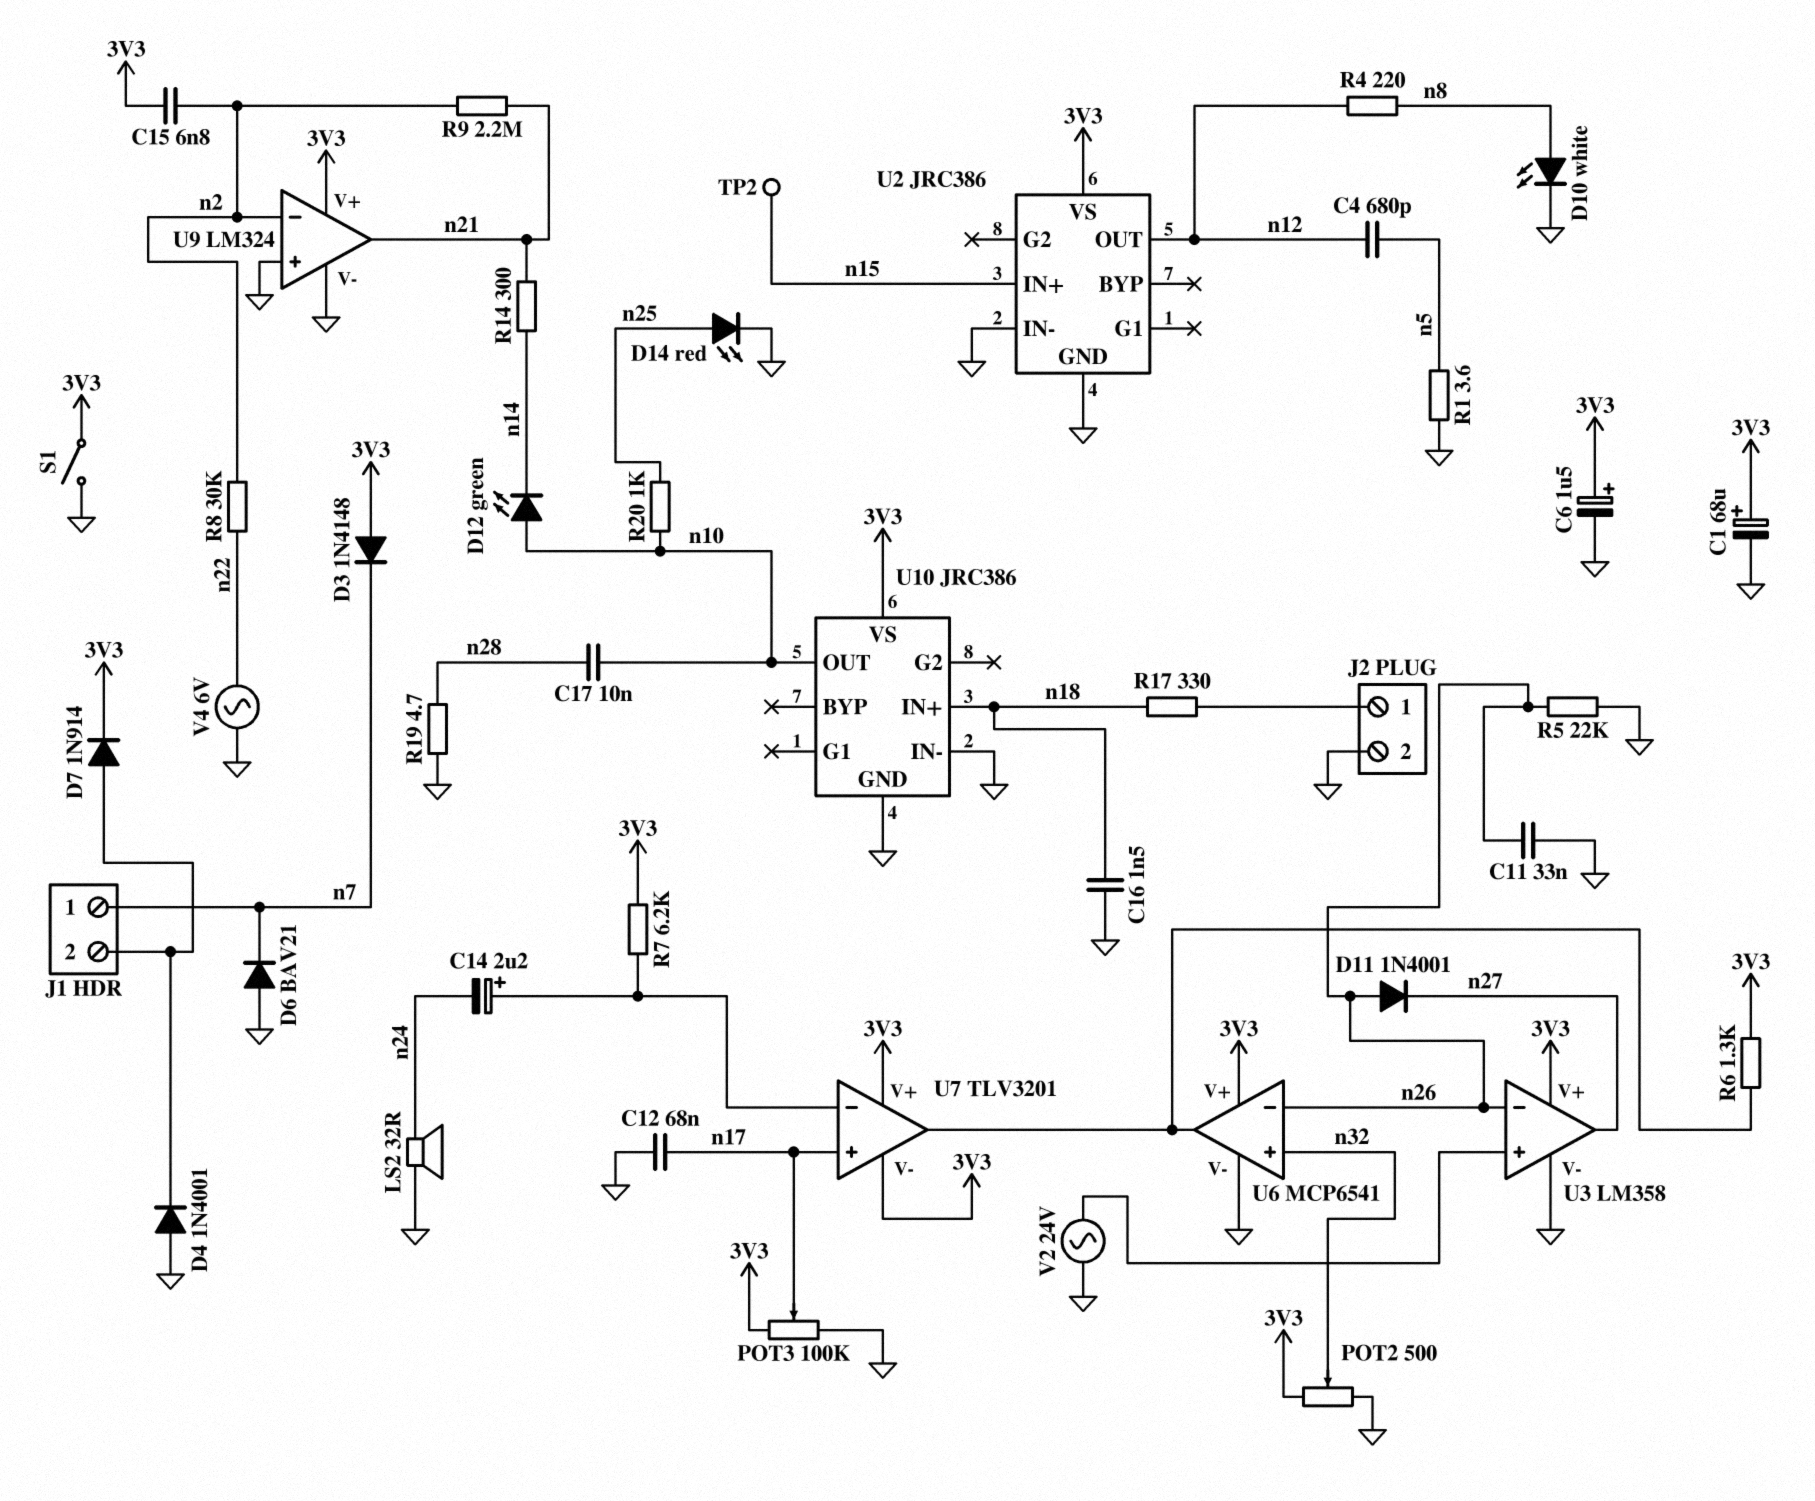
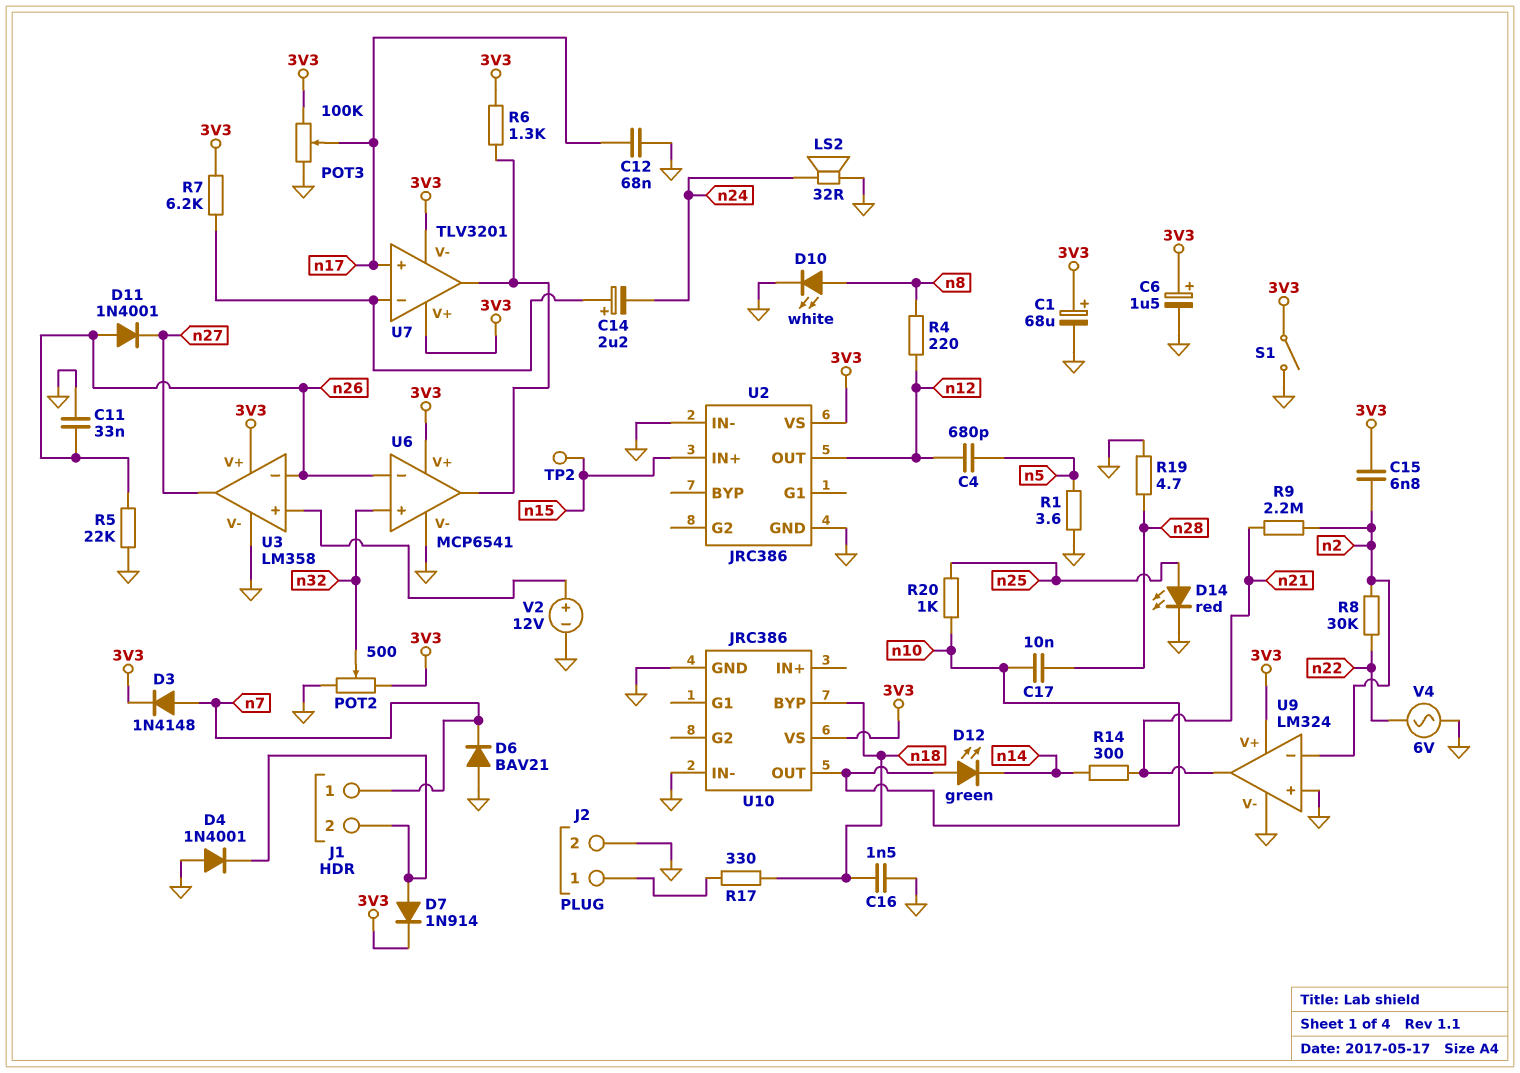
D3: diode 1N4148 (A 3V3, K n7) -> diode 1N4148 (A n7, K 3V3)
U10 pin BYP: none -> n18
U10 pin IN+: n18 -> none
V2: AC 24V (GND, U3/in+) -> 12V (plus U3/in+, minus GND)

